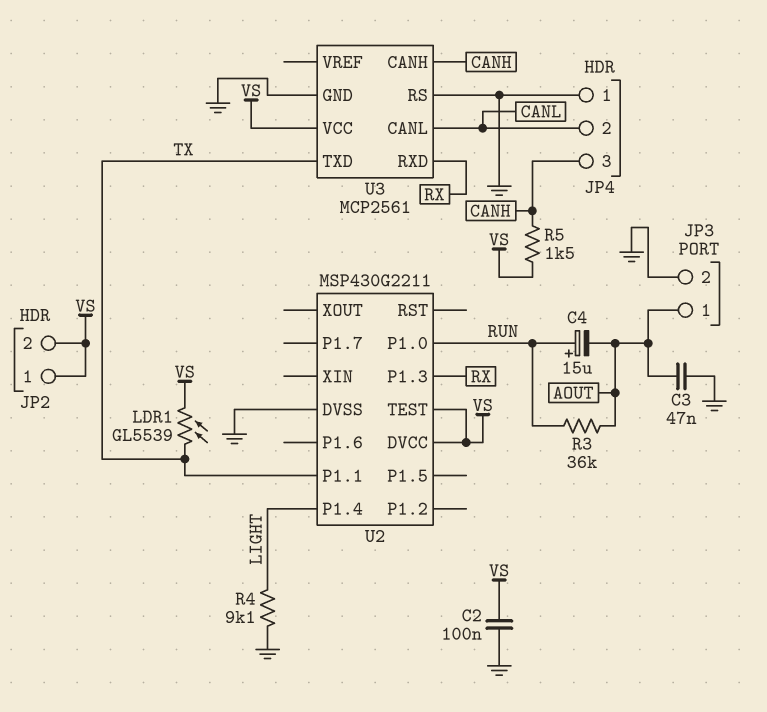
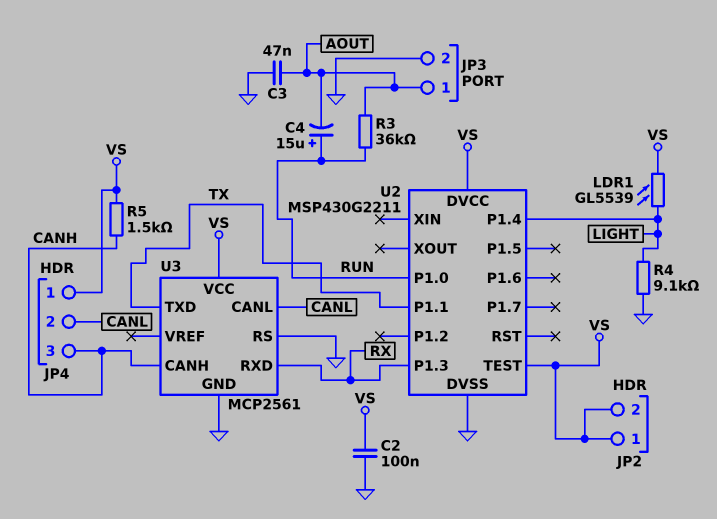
JP4 pin 1: GND -> VS
LDR1: GL5539 (TX, VS) -> GL5539 (LIGHT, VS)

